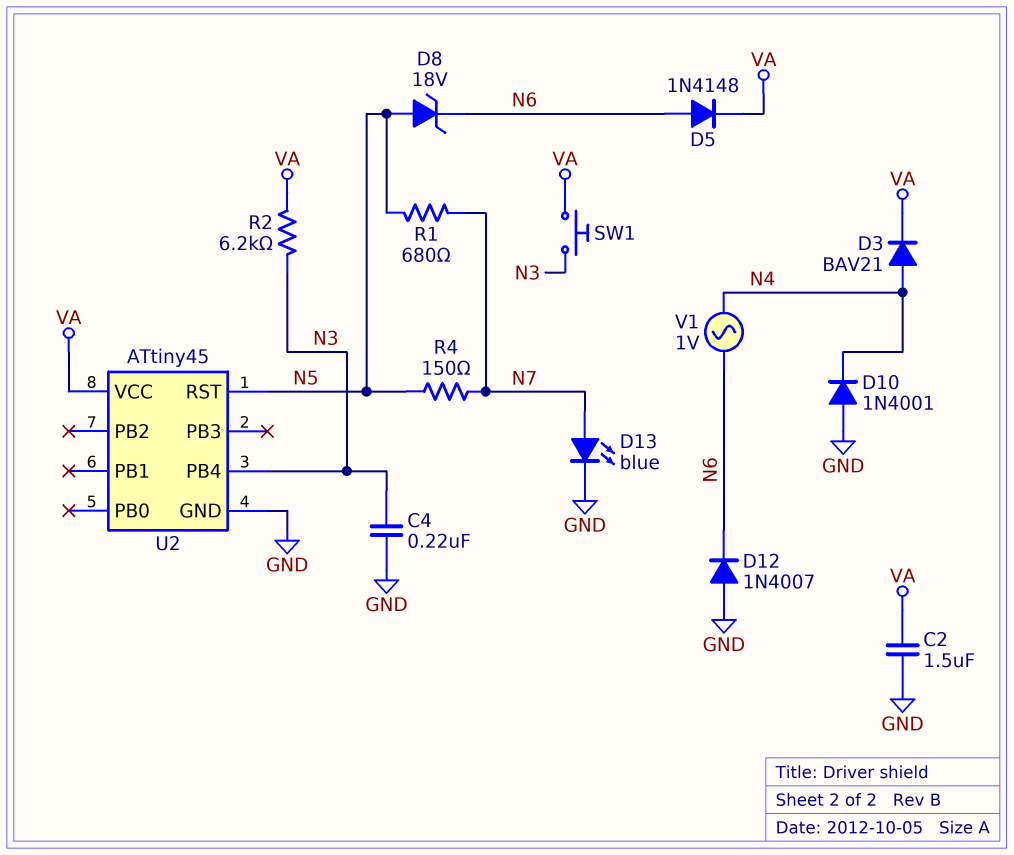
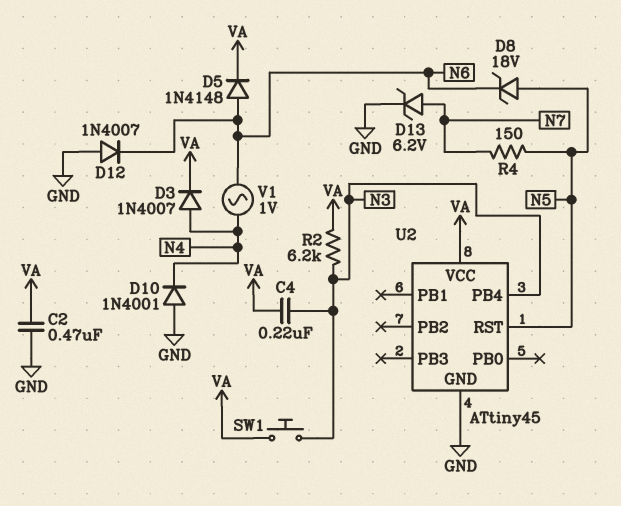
C2: 1.5uF (GND, VA) -> 470nF (GND, VA)
C4: 220nF (GND, N3) -> 220nF (N3, VA)
D3: diode BAV21 (A N4, K VA) -> diode 1N4007 (A N4, K VA)
D13: LED blue (A N7, K GND) -> zener 6.2V (A N7, K GND)
R1: 680 (N5, N7) -> none

